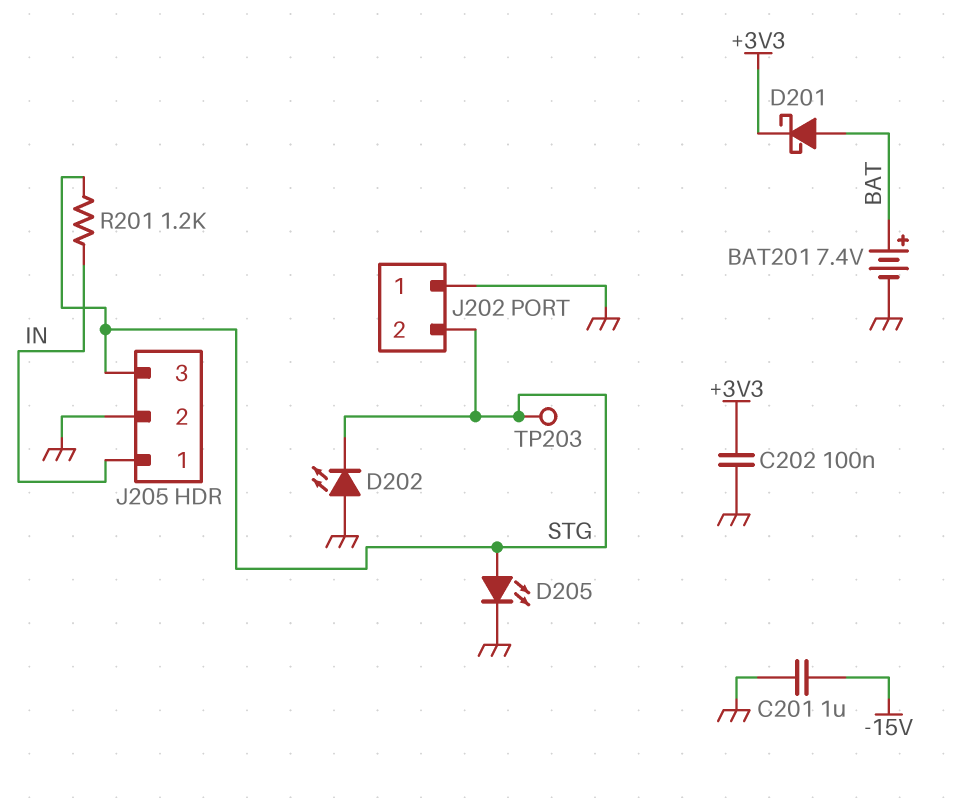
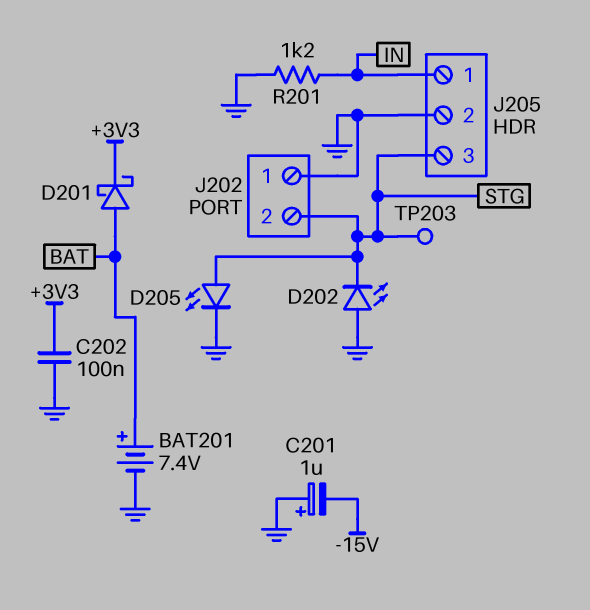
C201: 1uF (-15V, GND) -> 1uF (plus GND, minus -15V)
R201: 1.2k (IN, STG) -> 1.2k (GND, IN)

